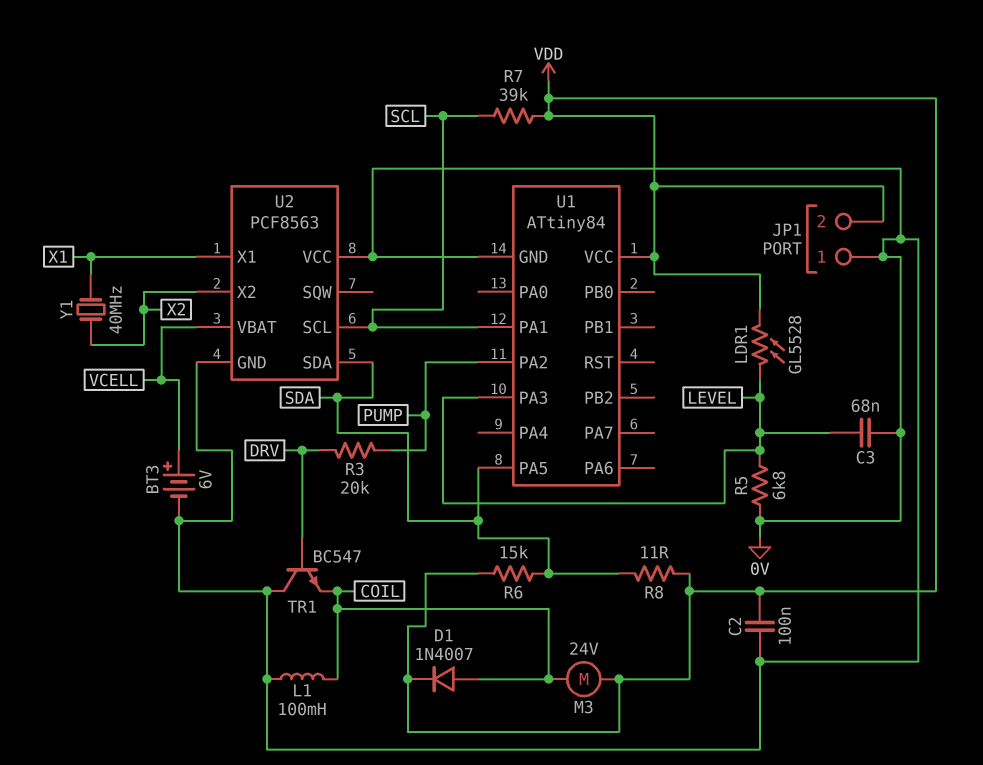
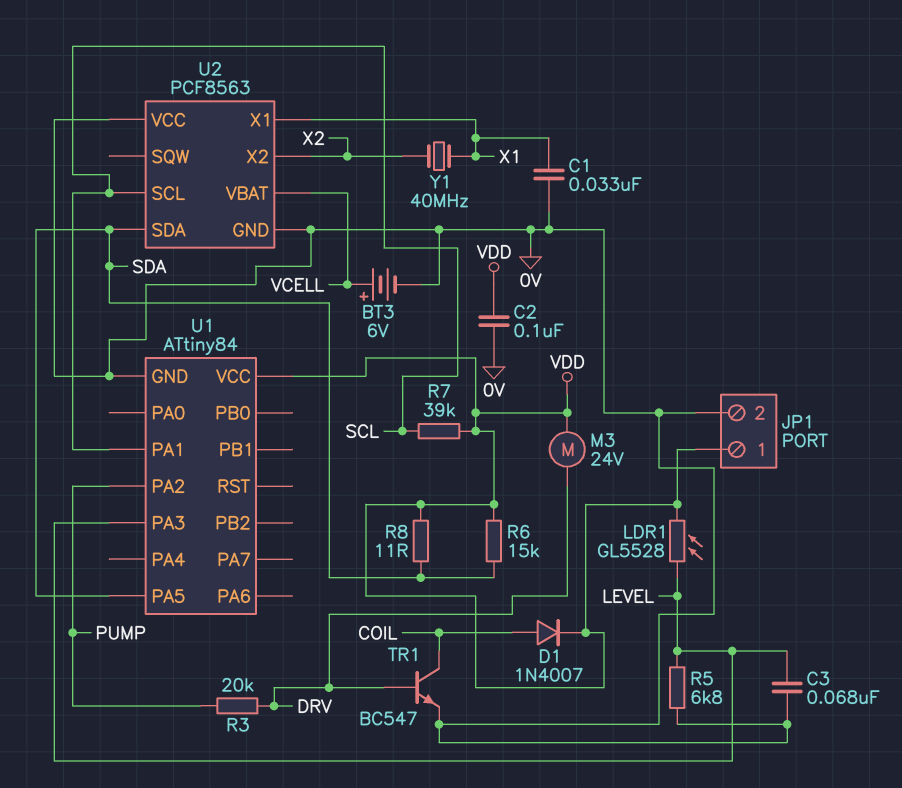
C1: none -> 33nF (0V, X1)
JP1 pin 1: 0V -> VDD
JP1 pin 2: VDD -> 0V
L1: 100mH (0V, COIL) -> none
M3: motor 24V (COIL, VDD) -> motor 24V (DRV, VDD)
TR1: NPN BC547 (B DRV, C 0V, E COIL) -> NPN BC547 (B DRV, C COIL, E 0V)

